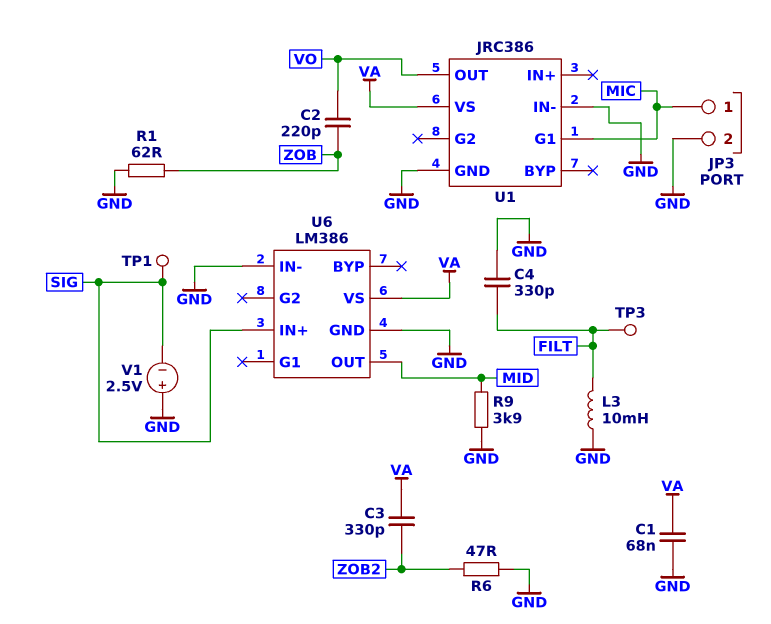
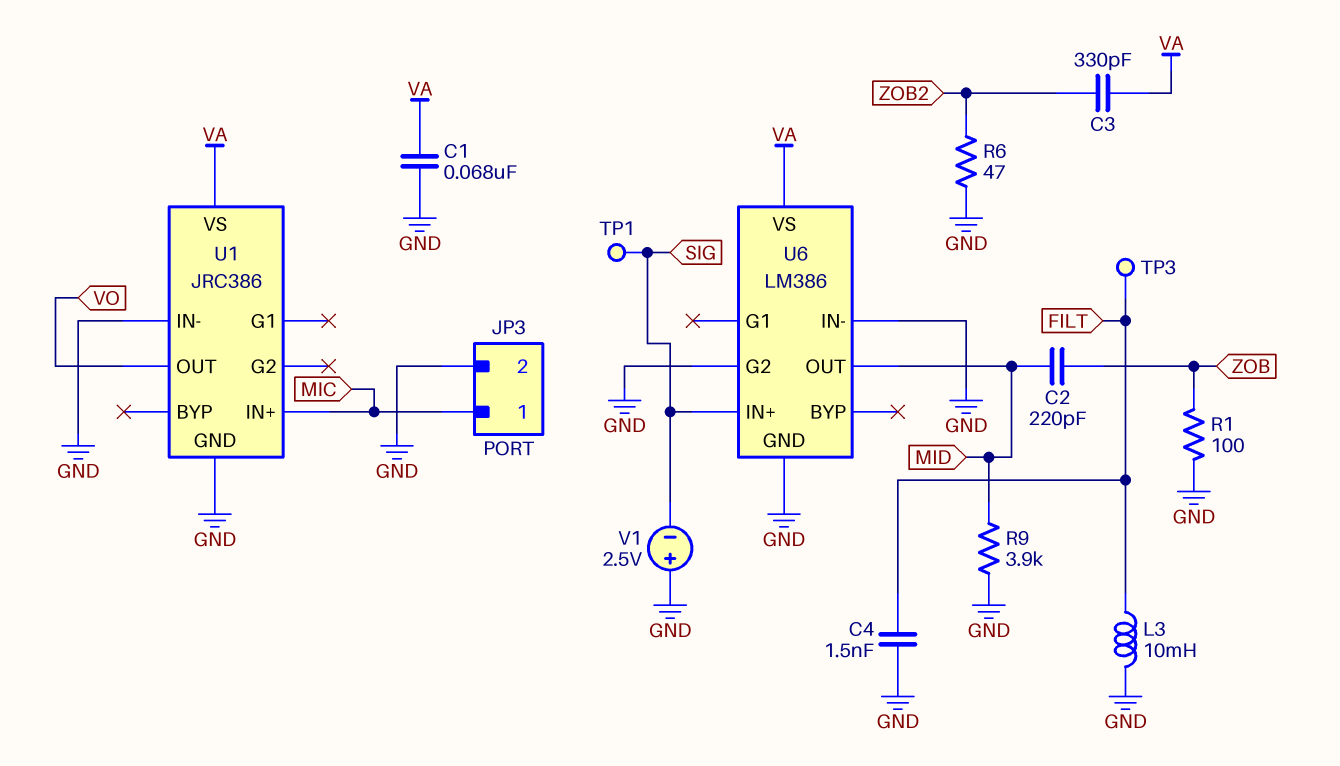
C2: 220pF (VO, ZOB) -> 220pF (MID, ZOB)
C4: 330pF (FILT, GND) -> 1.5nF (FILT, GND)
R1: 62 (GND, ZOB) -> 100 (GND, ZOB)
U1 pin G1: MIC -> none
U1 pin IN+: none -> MIC
U6 pin G2: none -> GND

